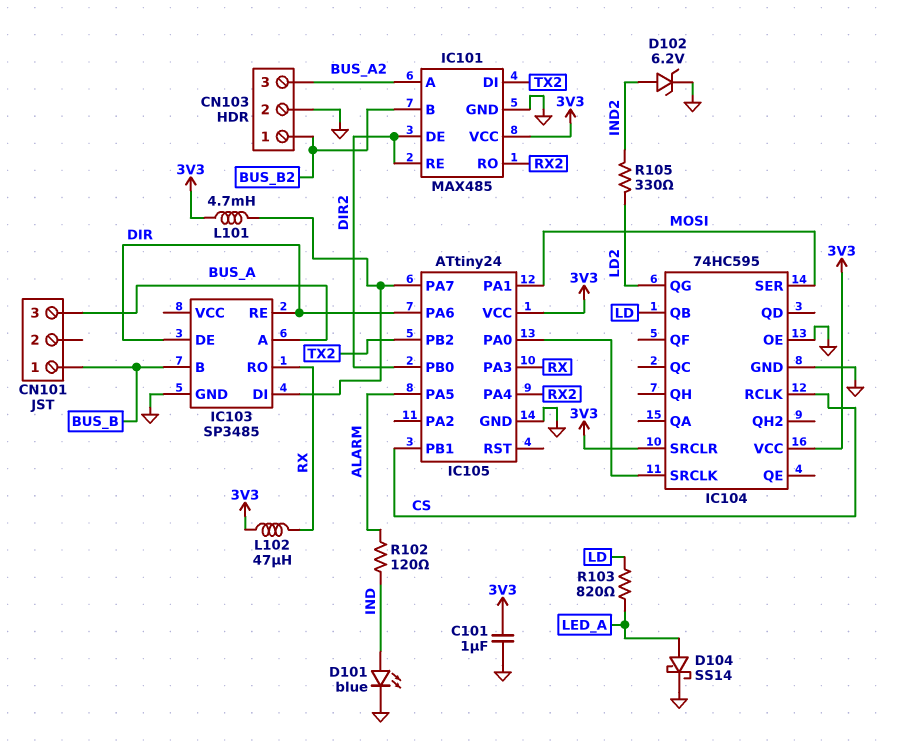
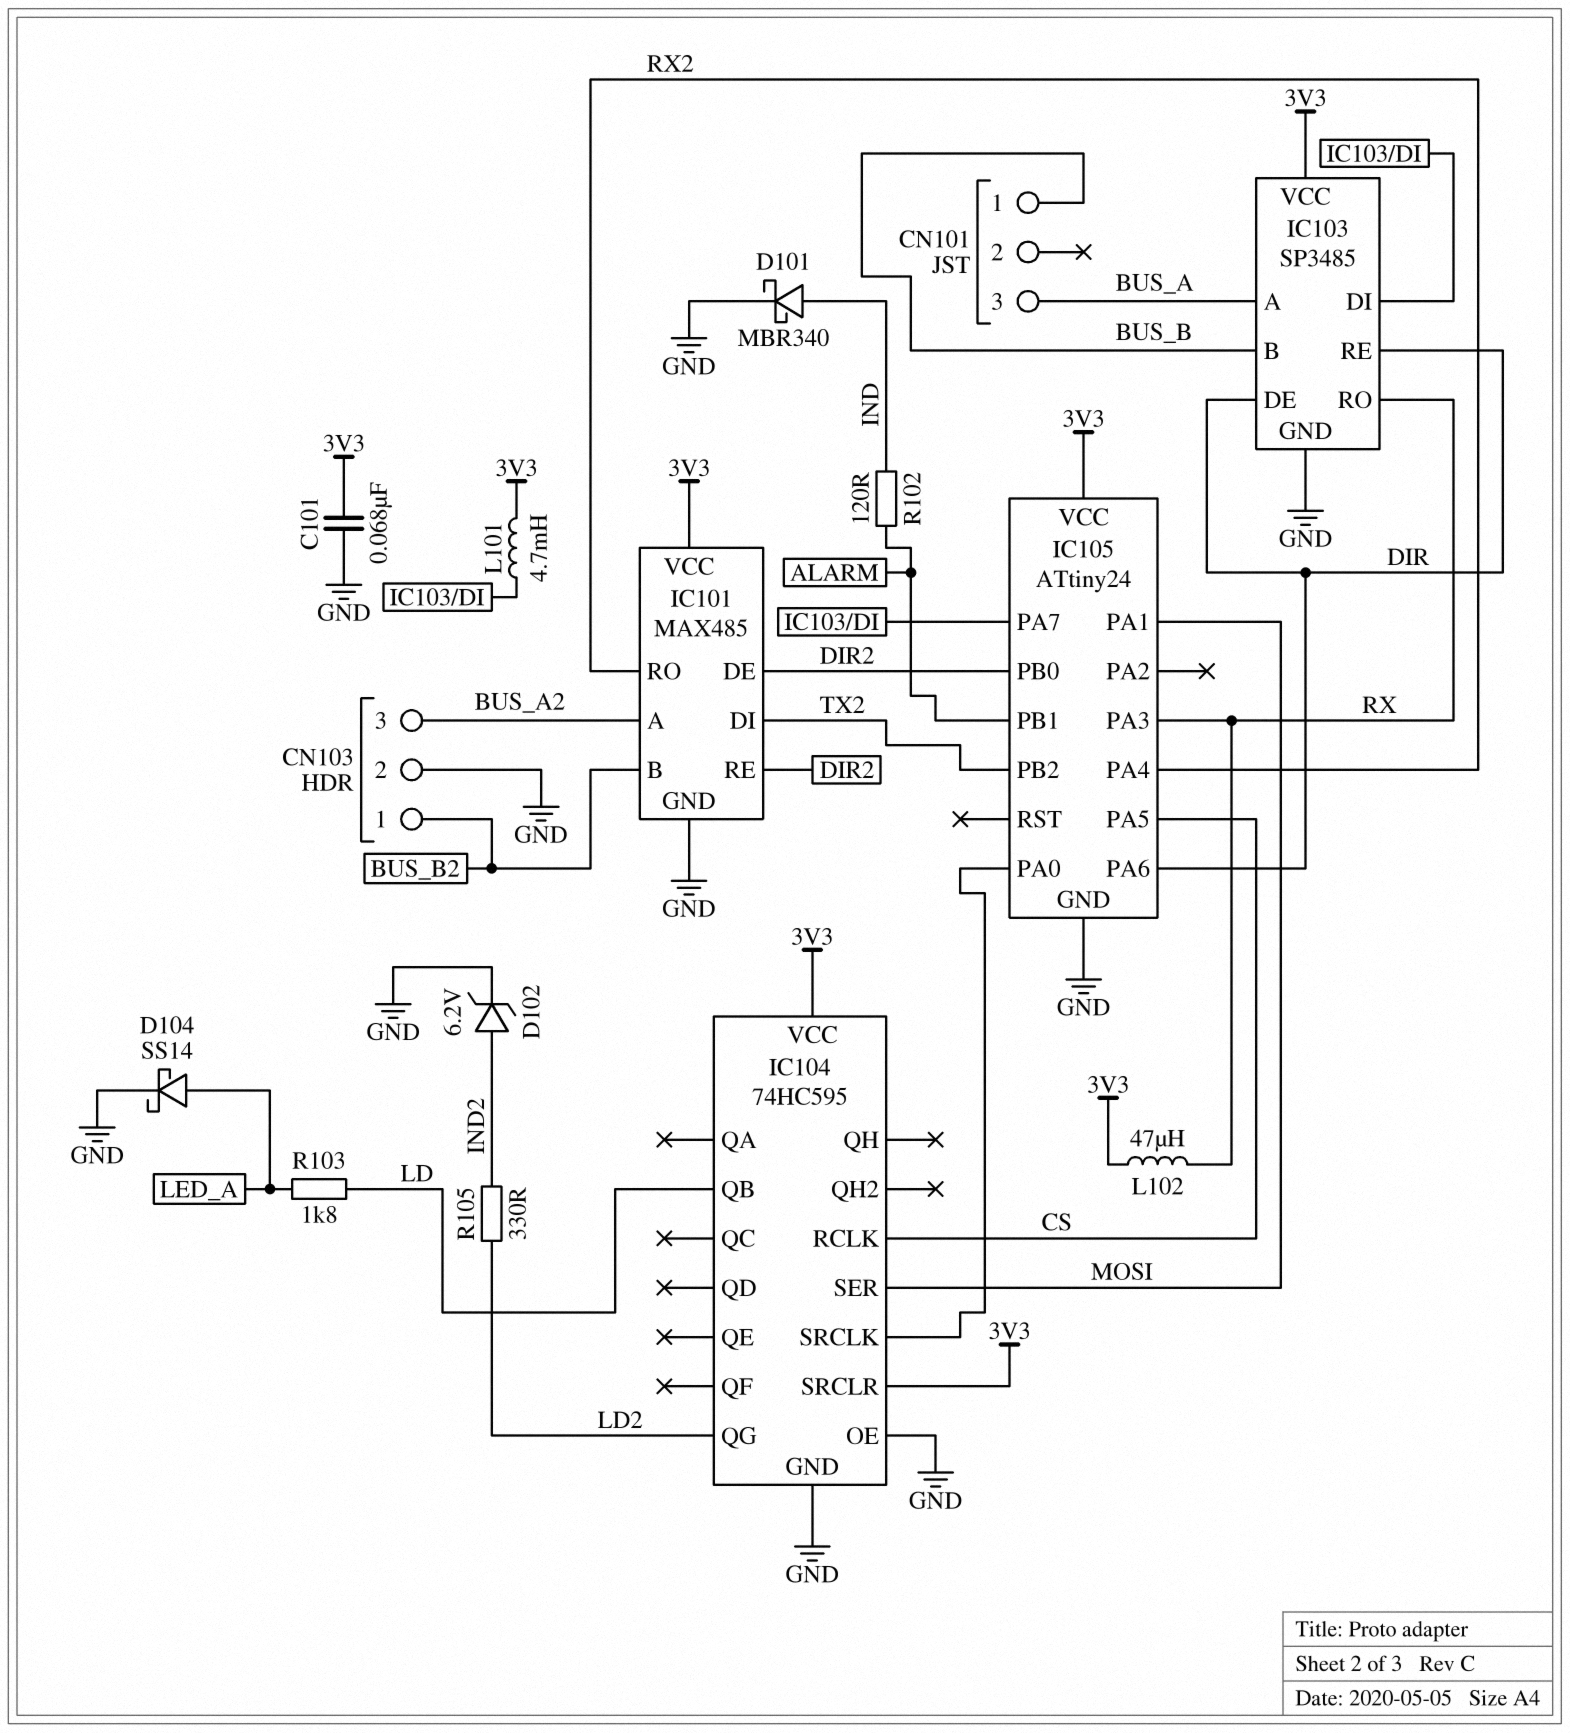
C101: 1uF (3V3, GND) -> 68nF (3V3, GND)
D101: LED blue (A IND, K GND) -> schottky MBR340 (A IND, K GND)
IC103 pin VCC: none -> 3V3
IC105 pin PA5: ALARM -> CS
IC105 pin PB1: CS -> ALARM
R103: 820 (LD, LED_A) -> 1.8k (LD, LED_A)

